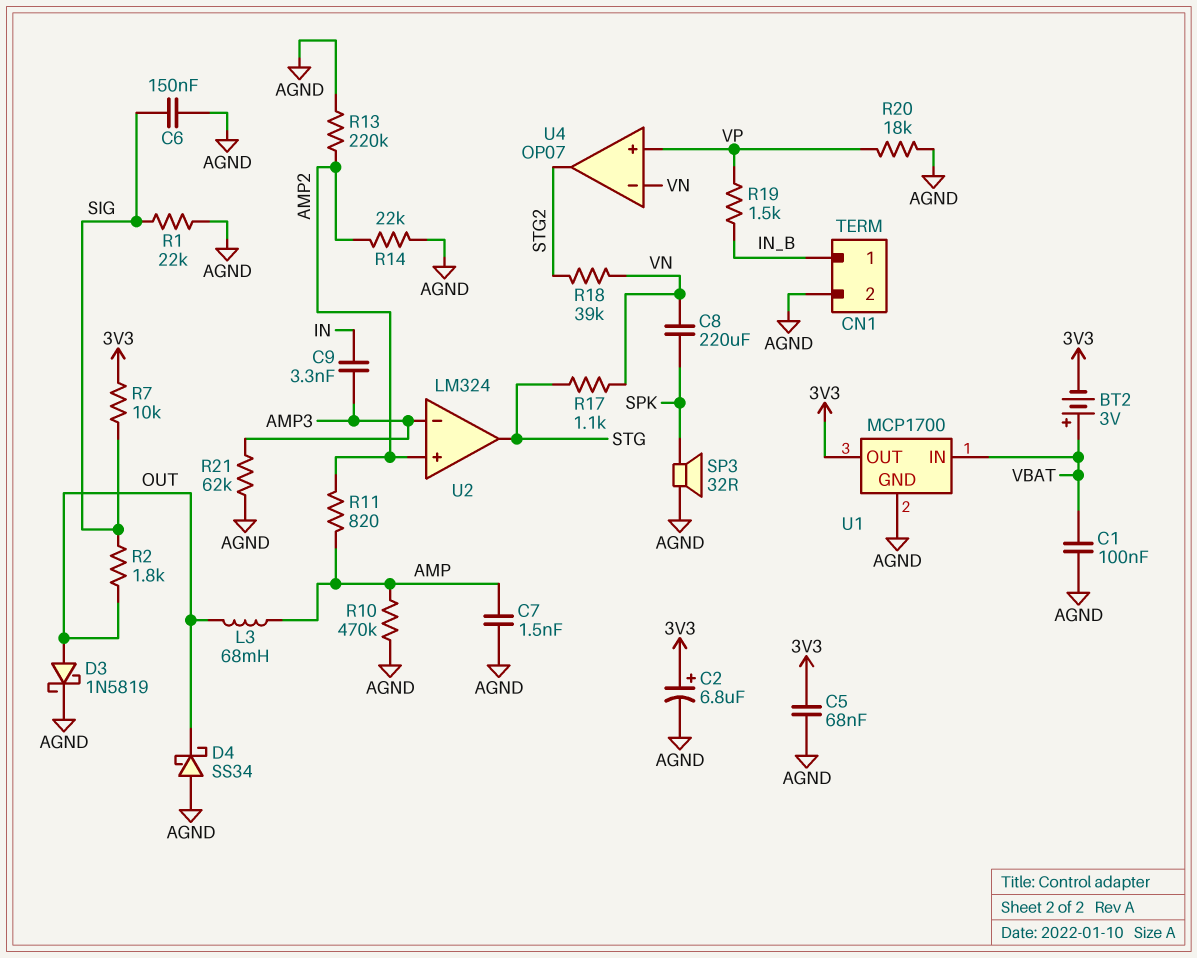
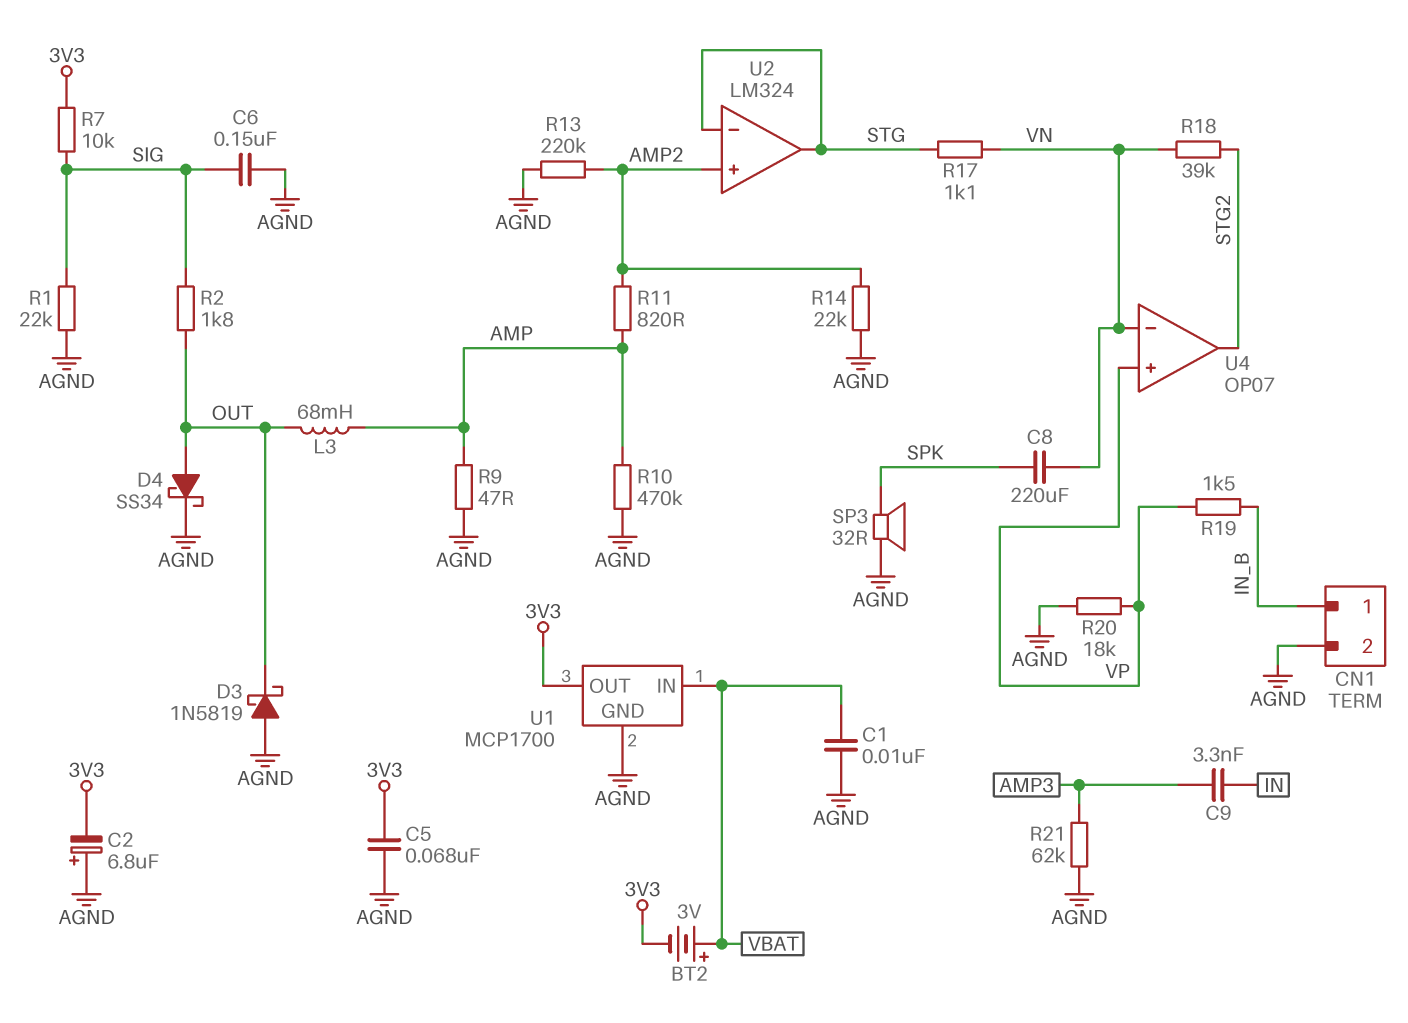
C1: 100nF (AGND, VBAT) -> 10nF (AGND, VBAT)
C2: 6.8uF (plus 3V3, minus AGND) -> 6.8uF (plus AGND, minus 3V3)
C7: 1.5nF (AGND, AMP) -> none
D3: schottky 1N5819 (A OUT, K AGND) -> schottky 1N5819 (A AGND, K OUT)
D4: schottky SS34 (A AGND, K OUT) -> schottky SS34 (A OUT, K AGND)
R9: none -> 47 (AGND, AMP)
U2 pin in-: AMP3 -> STG

